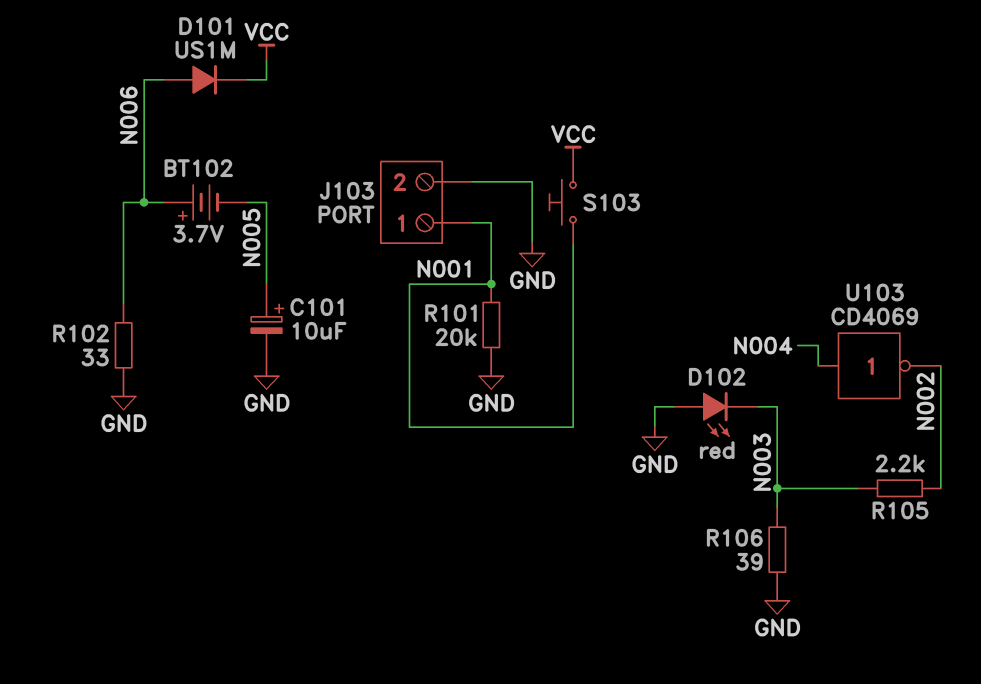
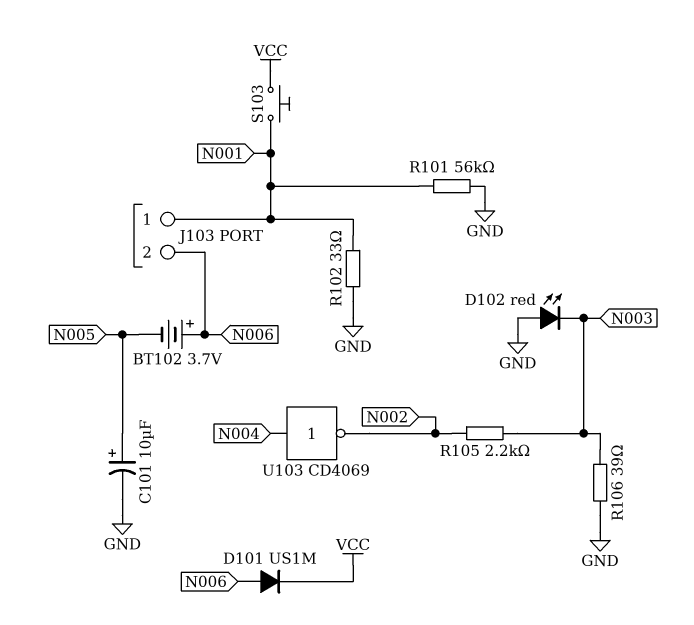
J103 pin 2: GND -> N006
R101: 20k (GND, N001) -> 56k (GND, N001)
R102: 33 (GND, N006) -> 33 (GND, N001)

